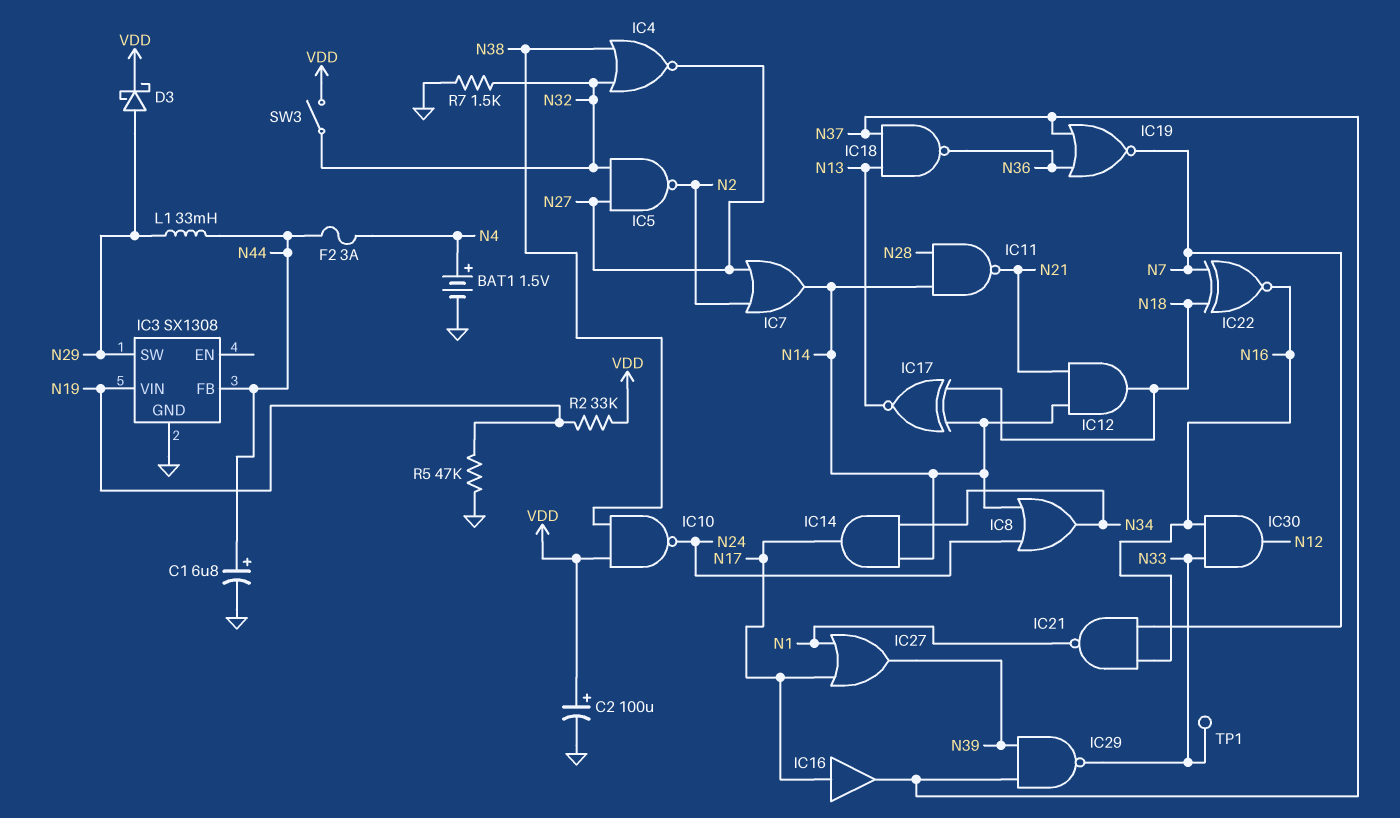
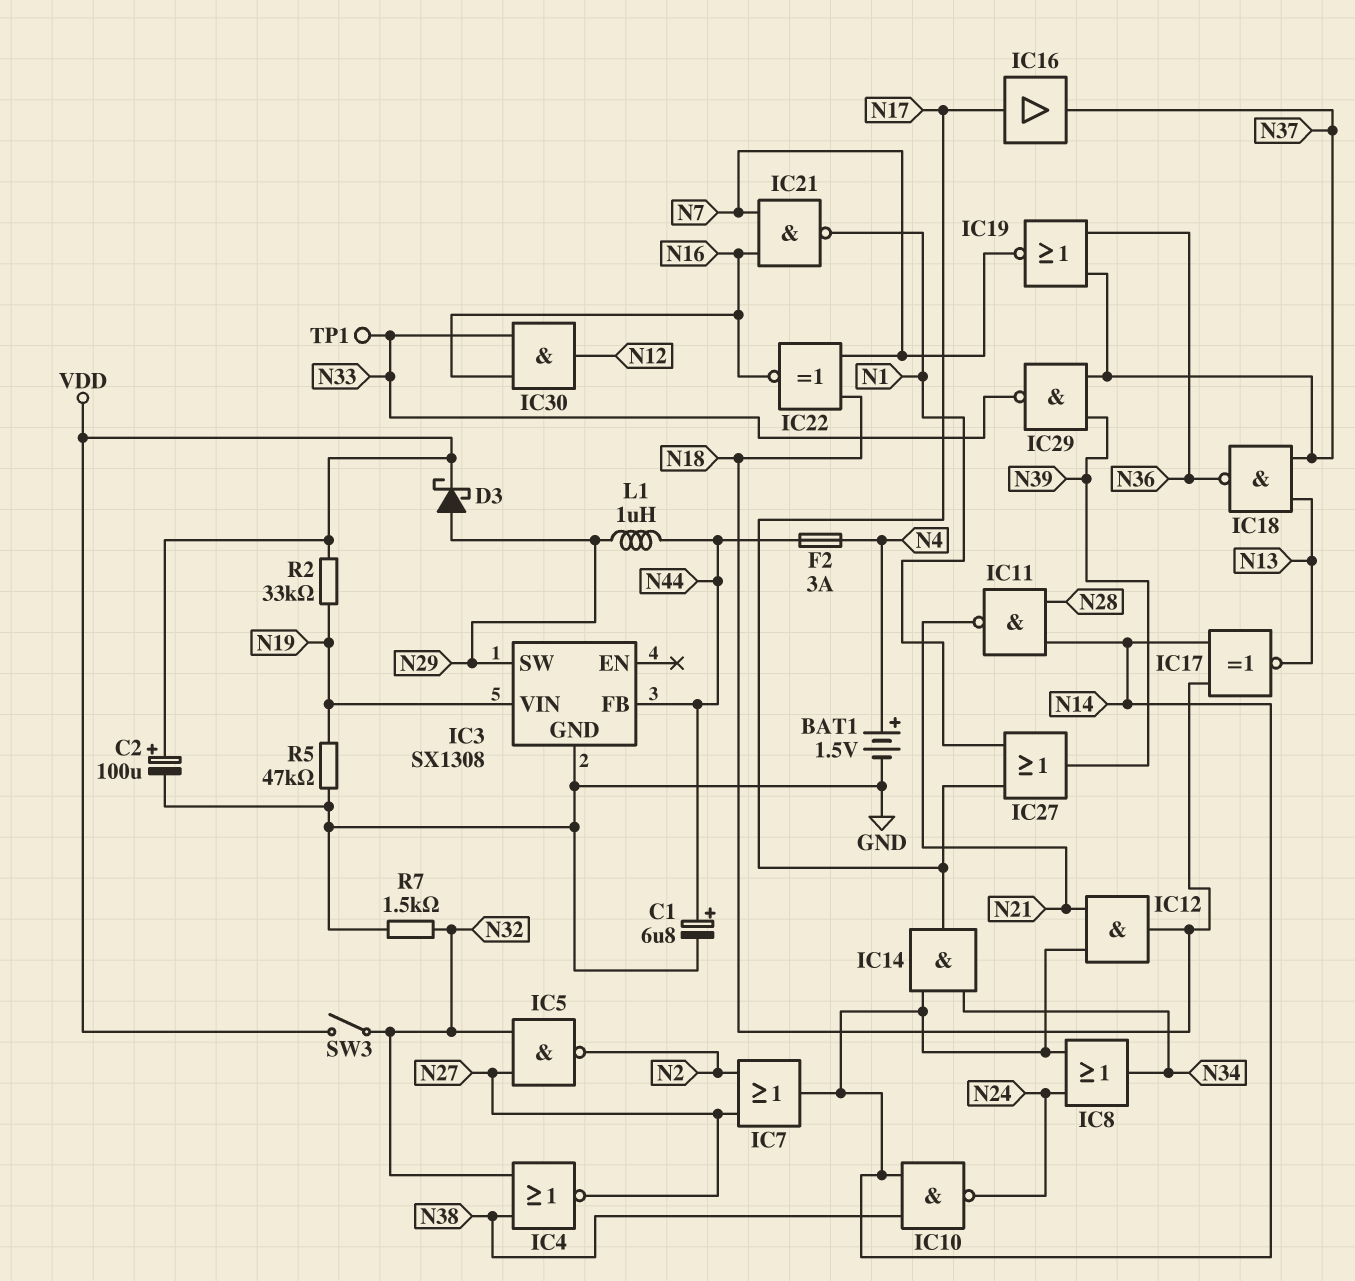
IC10: NAND (in N38, in VDD, out N24) -> NAND (in N14, in N38, out N24)
L1: 33mH (N29, N44) -> 1uH (N29, N44)

